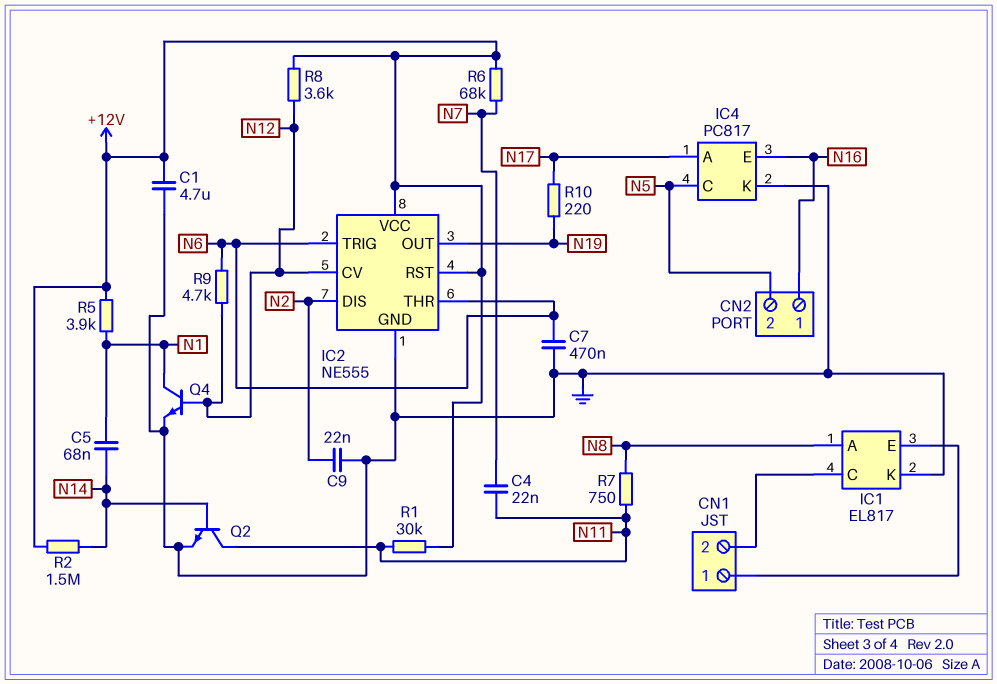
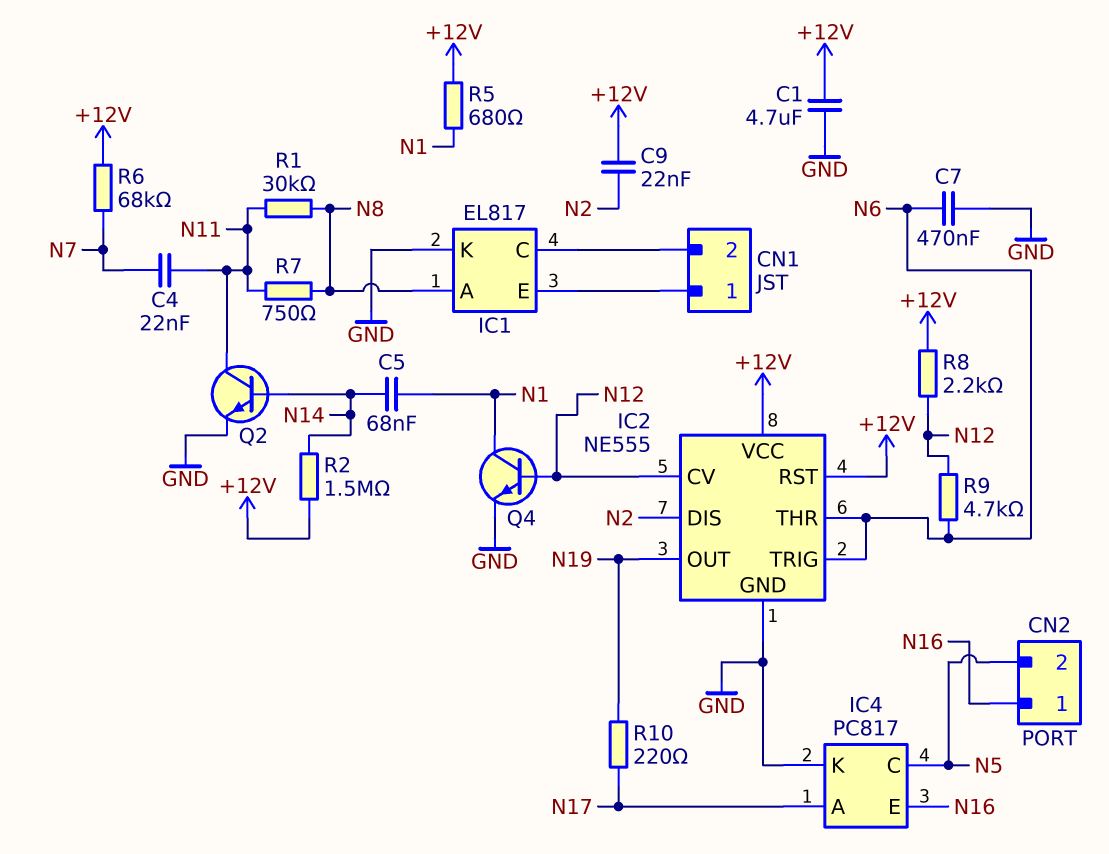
C9: 22nF (GND, N2) -> 22nF (+12V, N2)
R1: 30k (+12V, N11) -> 30k (N8, N11)
R5: 3.9k (+12V, N1) -> 680 (+12V, N1)
R8: 3.6k (+12V, N12) -> 2.2k (+12V, N12)

